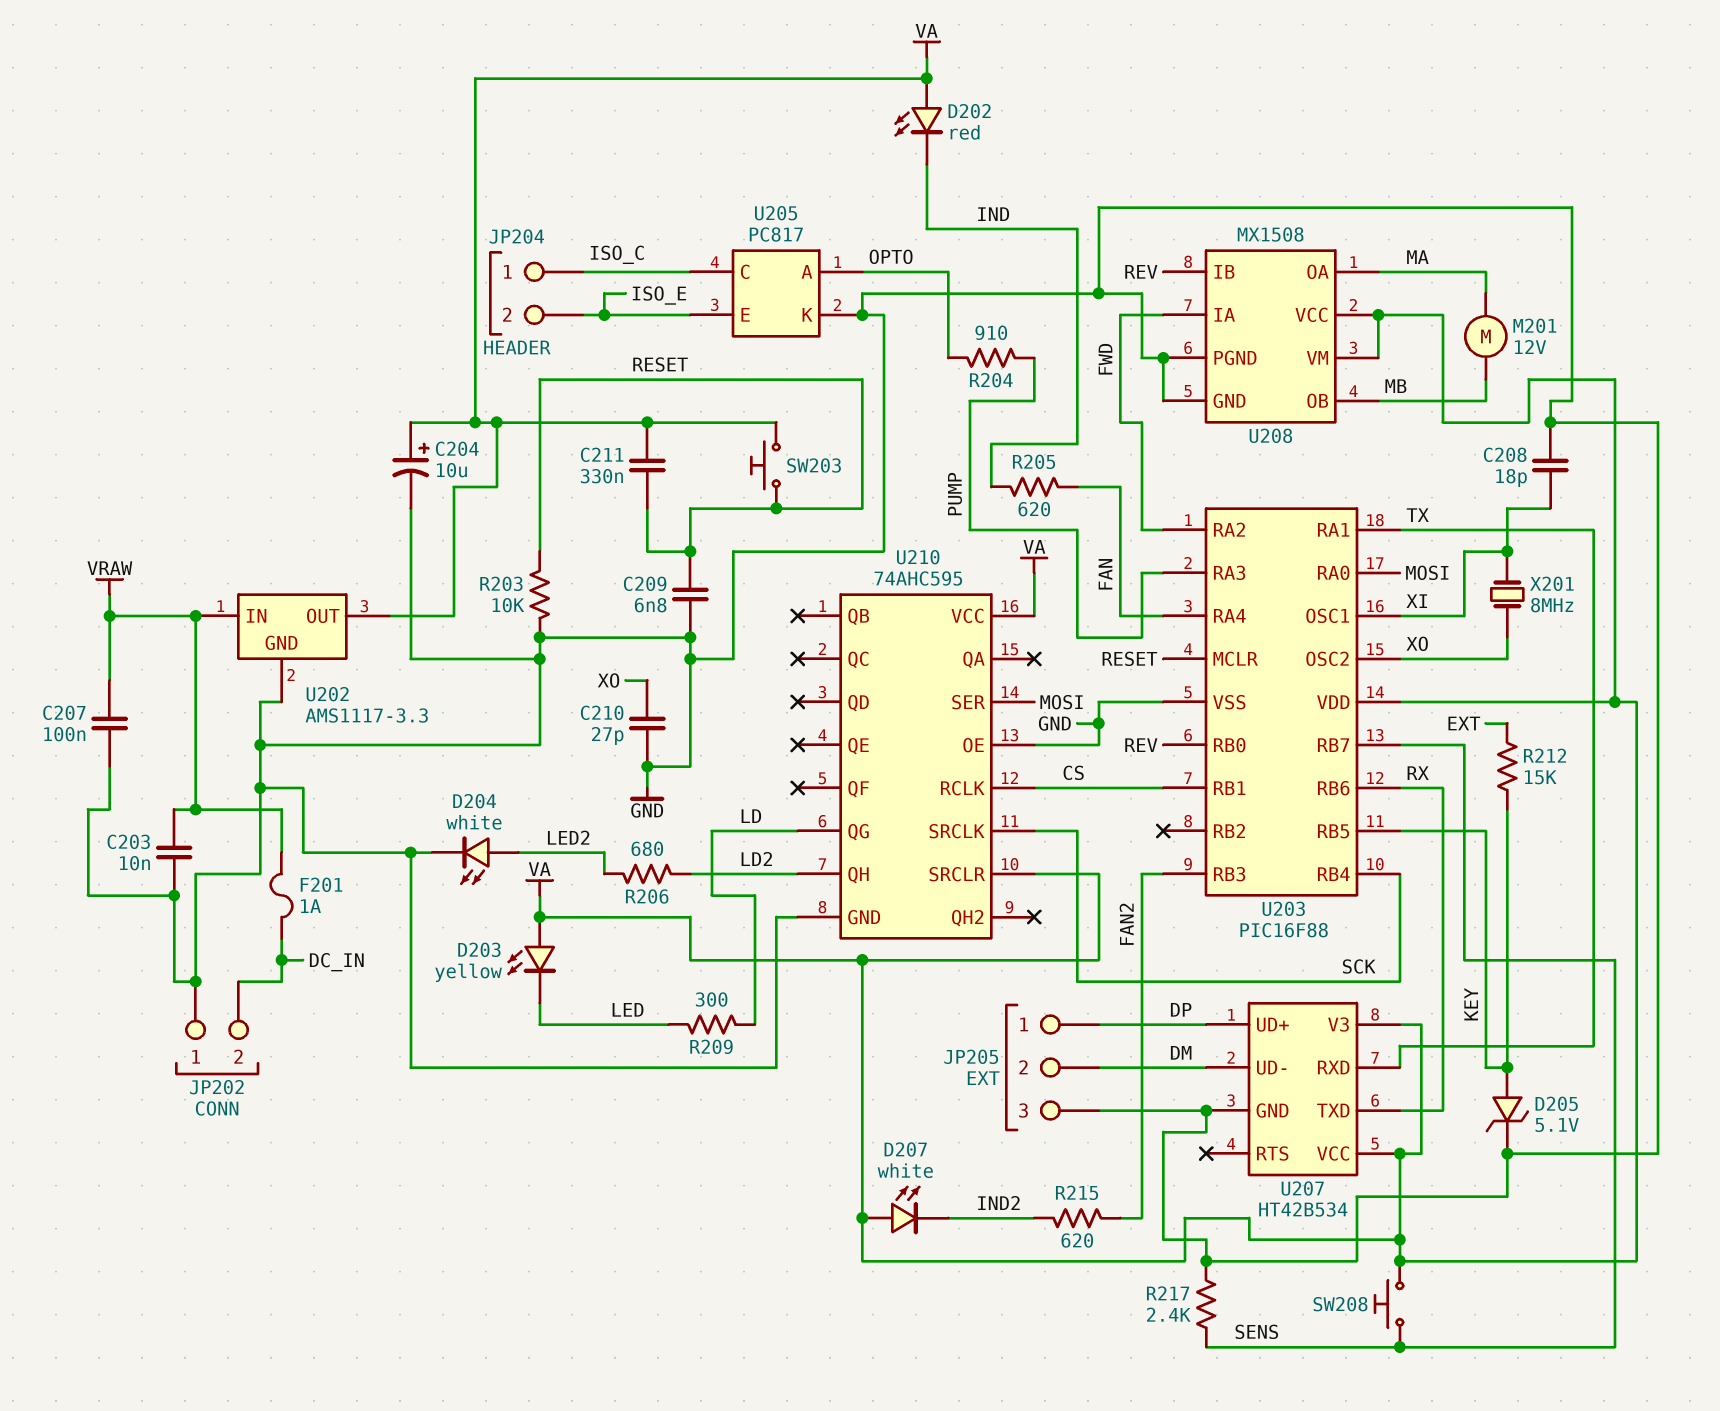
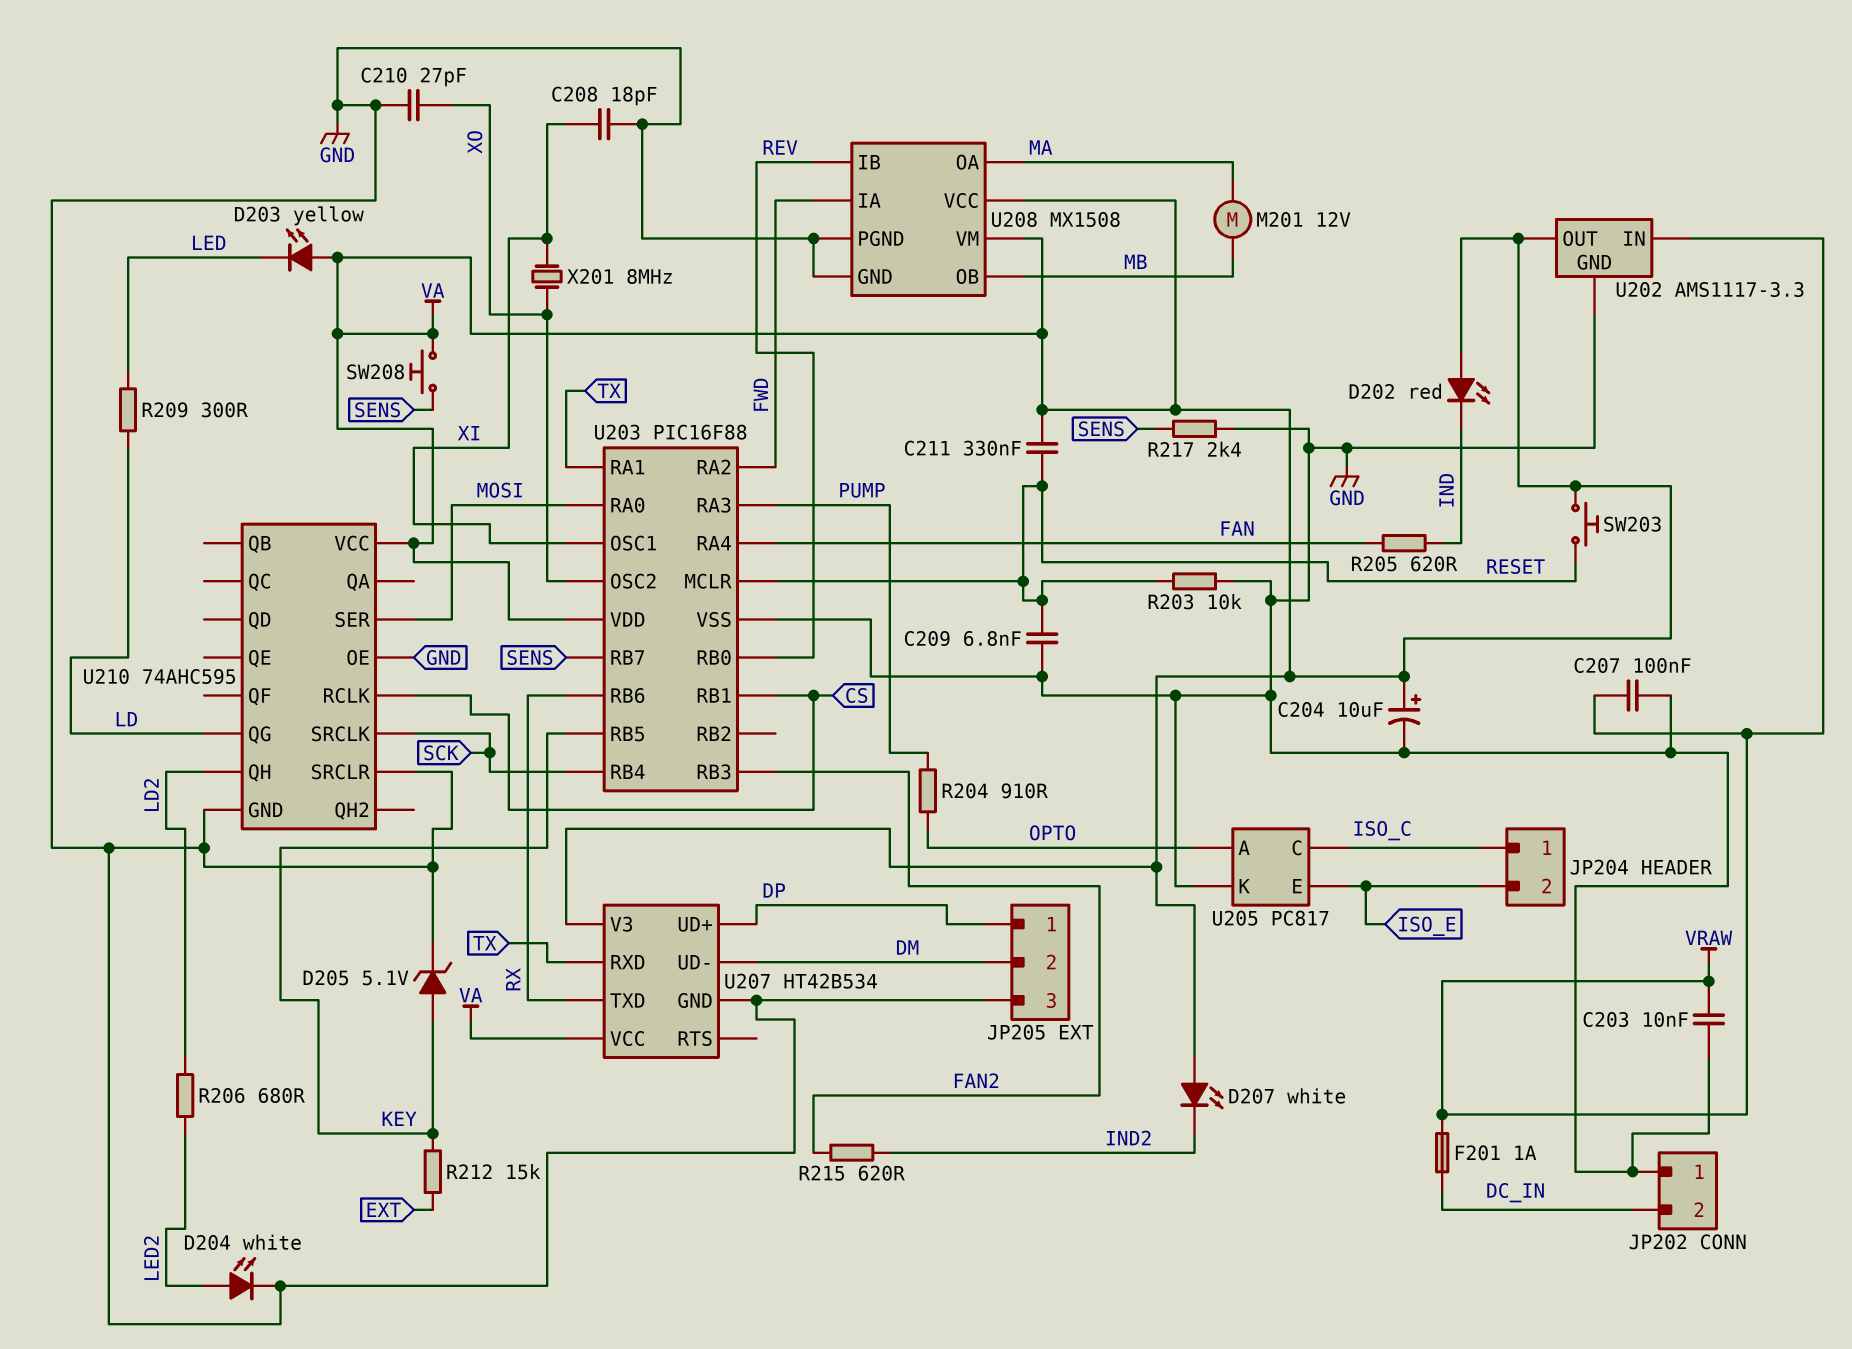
U210 pin SRCLR: VA -> GND

